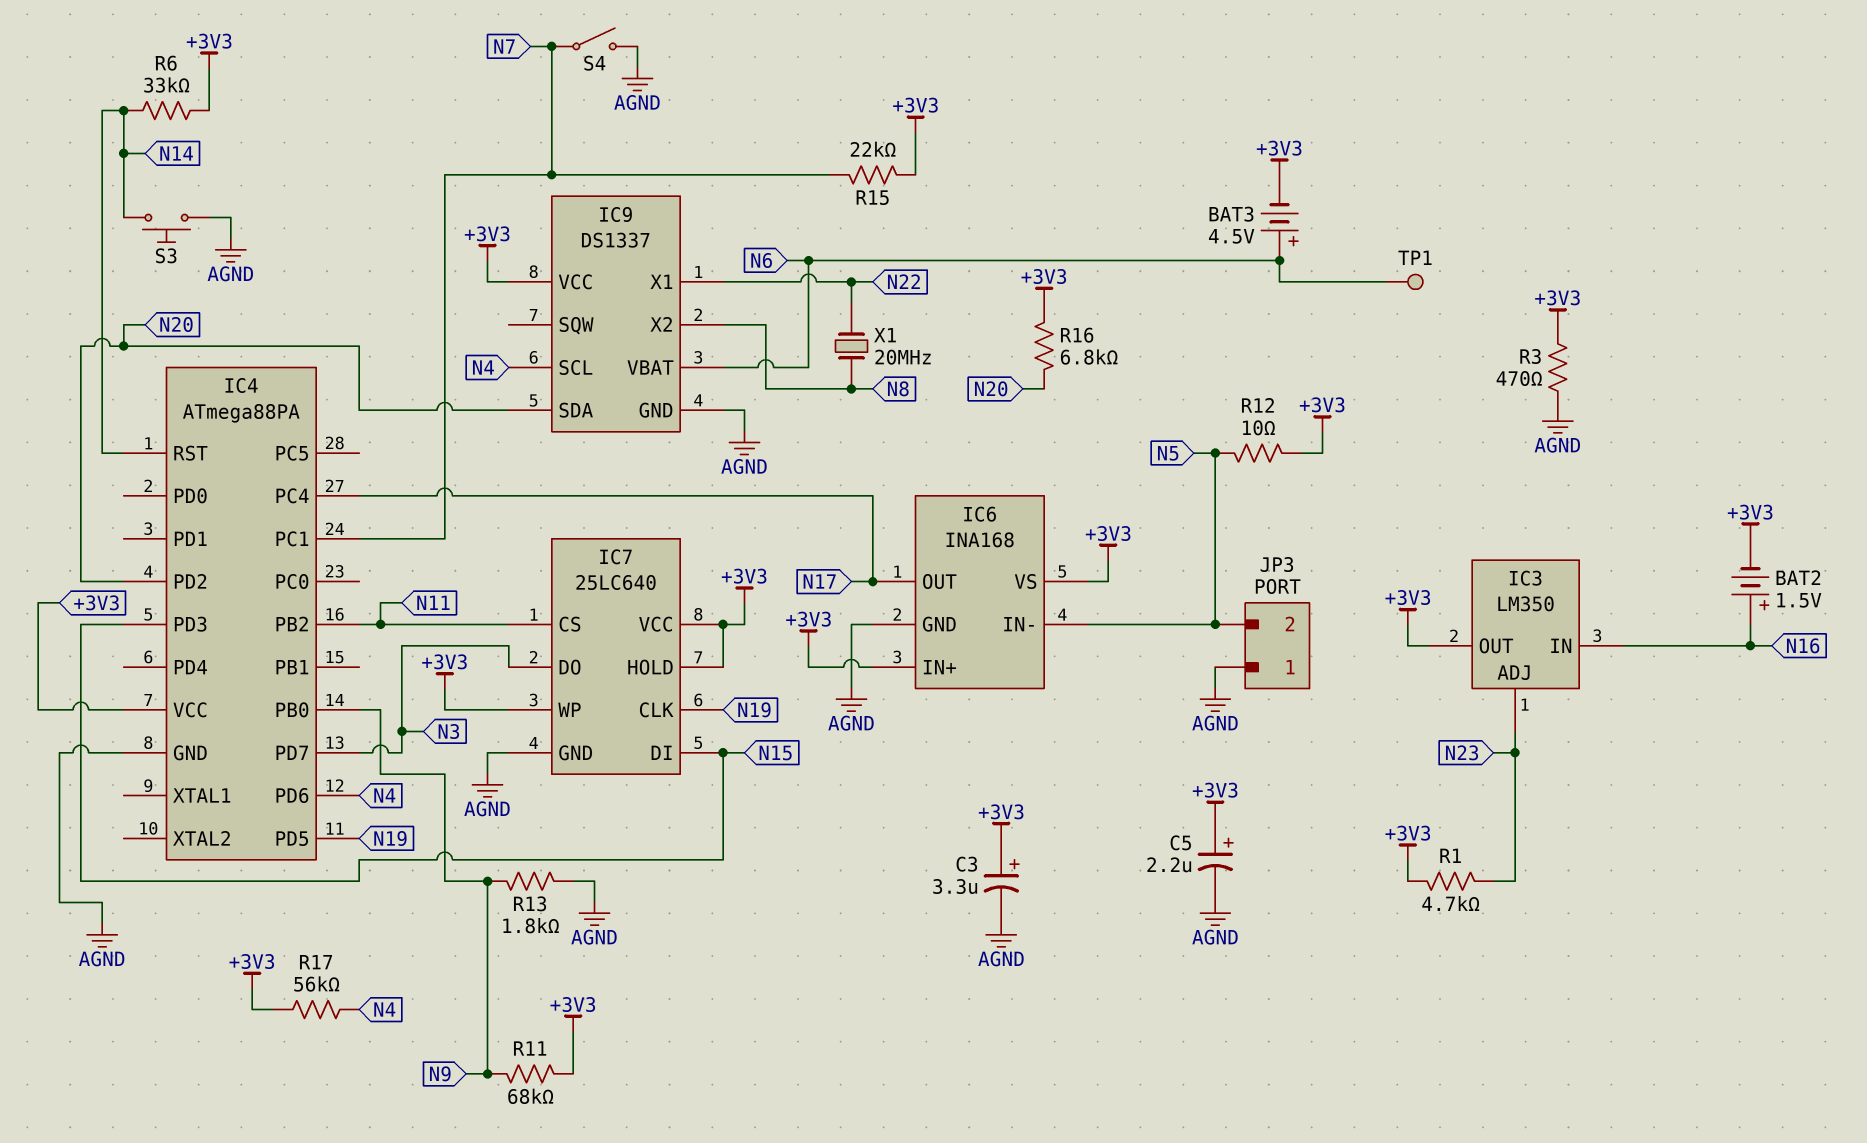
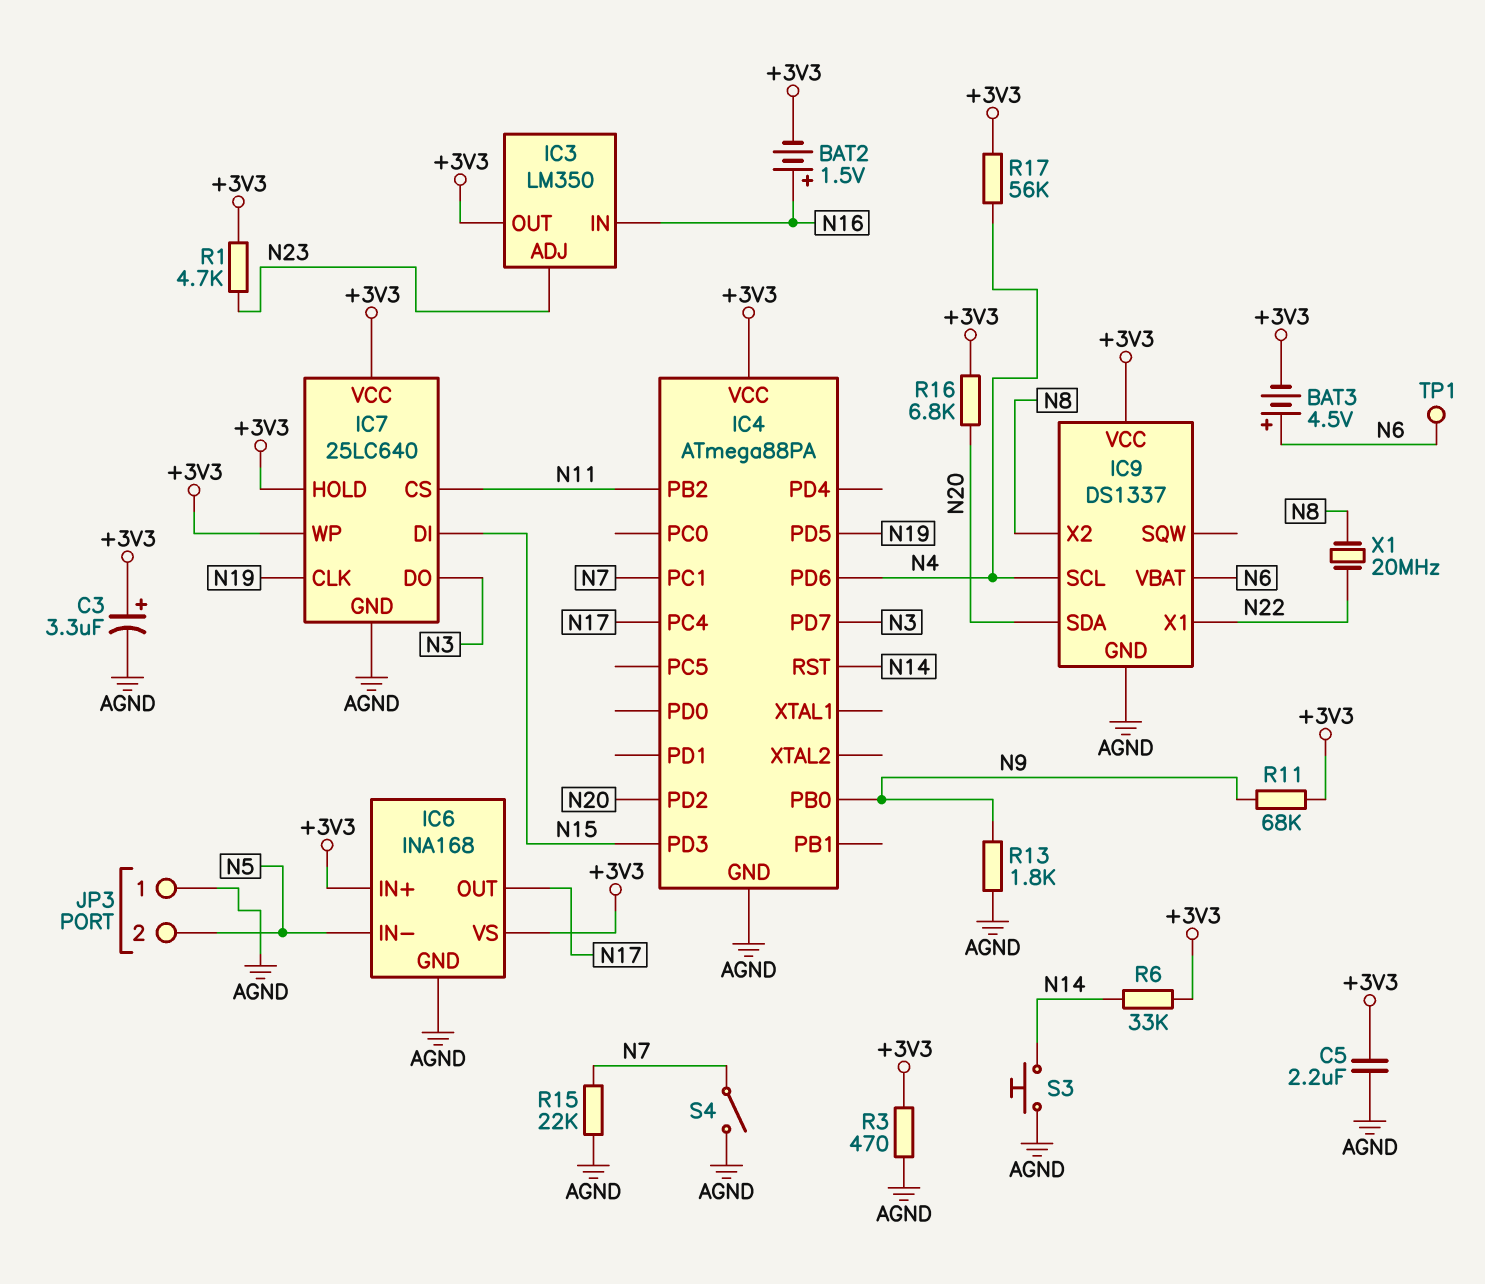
C5: 2.2uF (plus +3V3, minus AGND) -> 2.2uF (+3V3, AGND)
R12: 10 (+3V3, N5) -> none
R15: 22k (+3V3, N7) -> 22k (AGND, N7)

